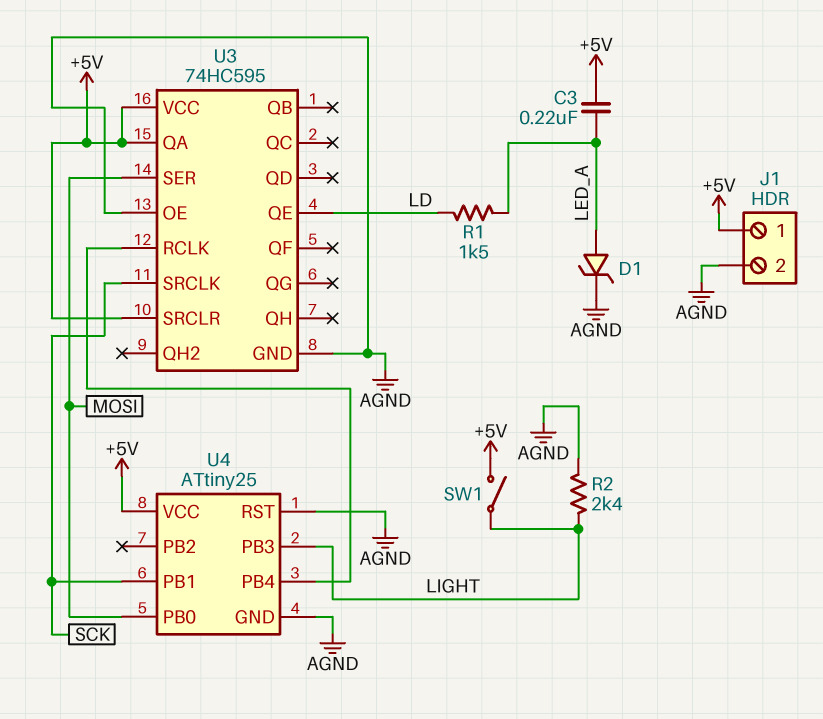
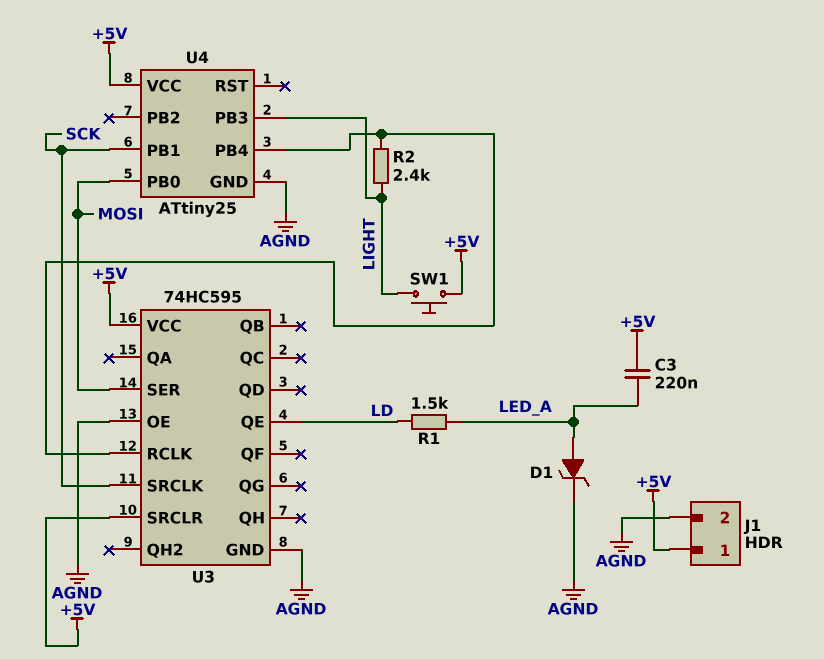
R2: 2.4k (AGND, LIGHT) -> 2.4k (LIGHT, U3/RCLK)
SW1: switch (+5V, LIGHT) -> button (+5V, LIGHT)
U3 pin QA: +5V -> none
U4 pin RST: AGND -> none

